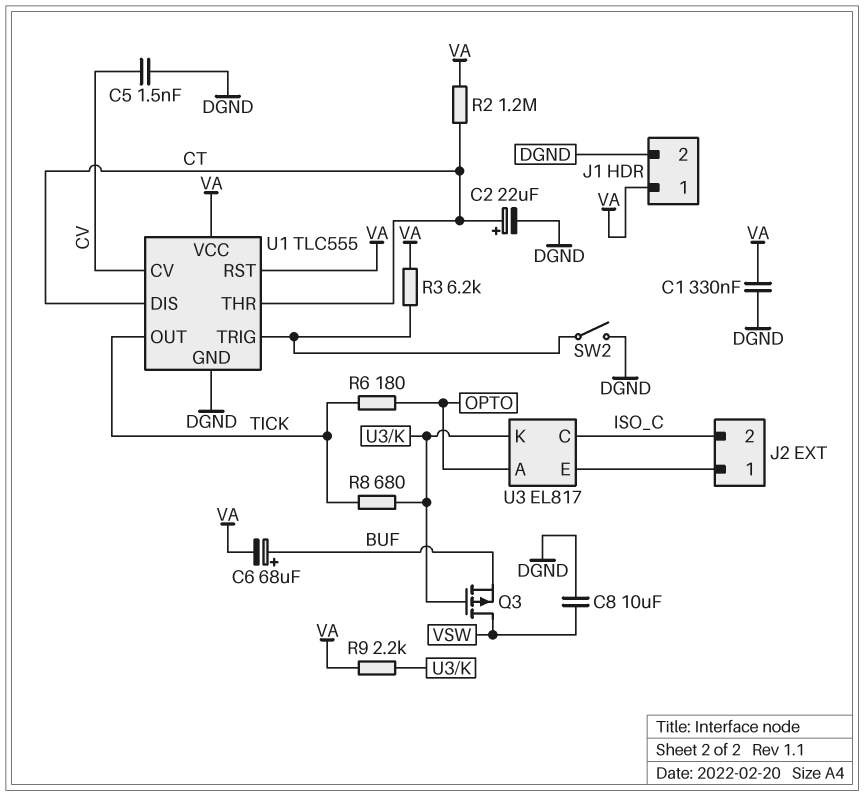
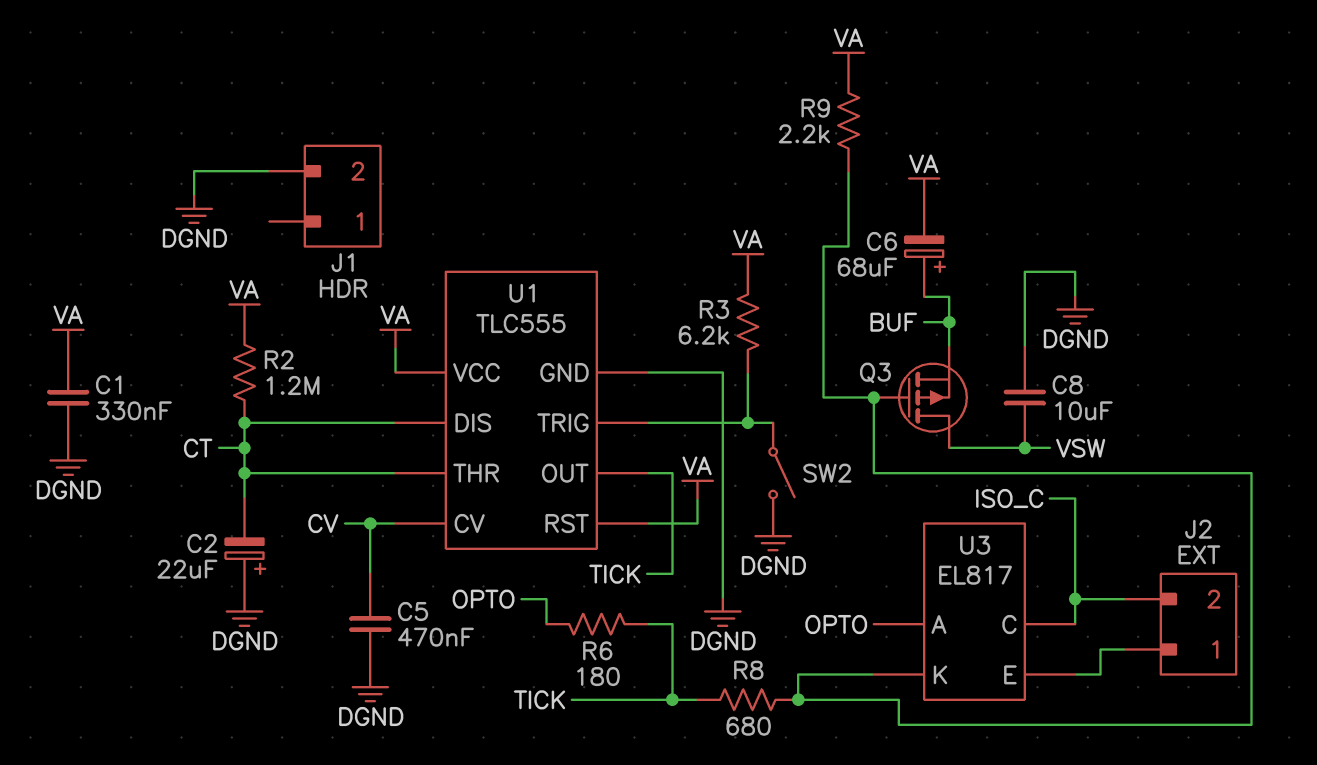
C2: 22uF (plus CT, minus DGND) -> 22uF (plus DGND, minus CT)
C5: 1.5nF (CV, DGND) -> 470nF (CV, DGND)
J1 pin 1: VA -> none

